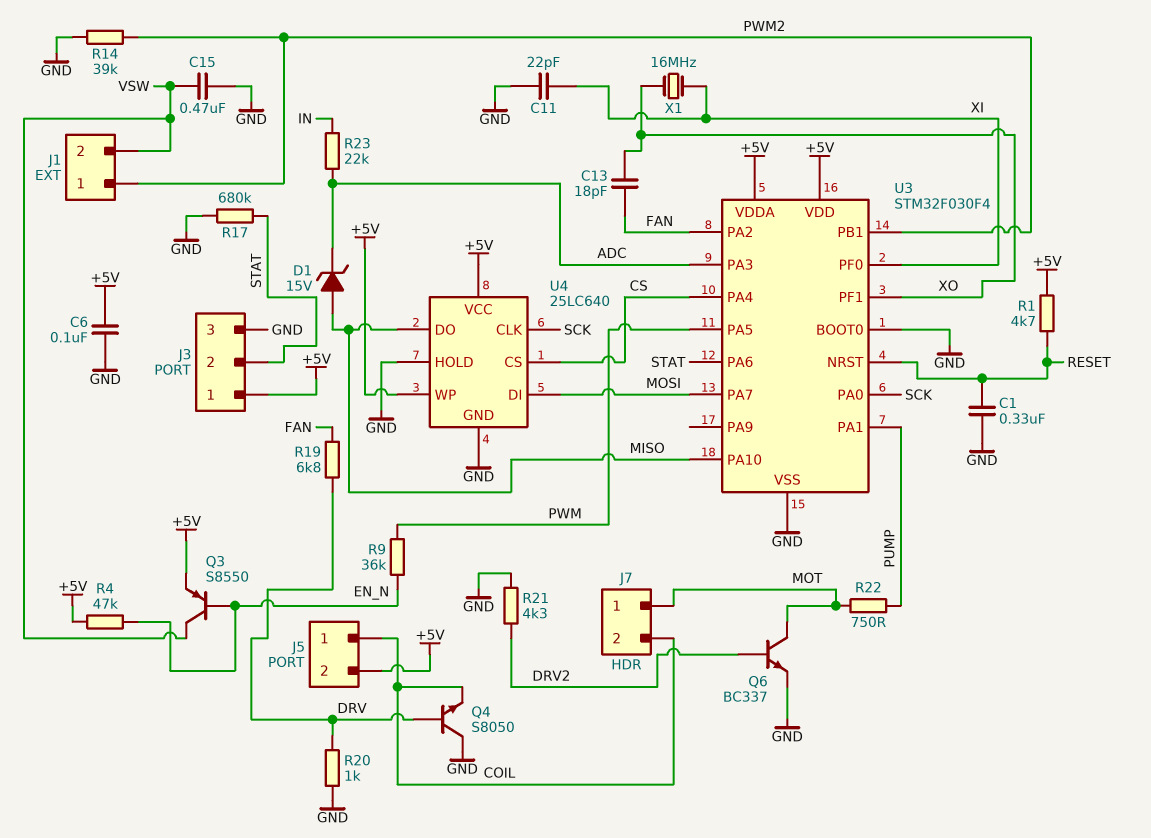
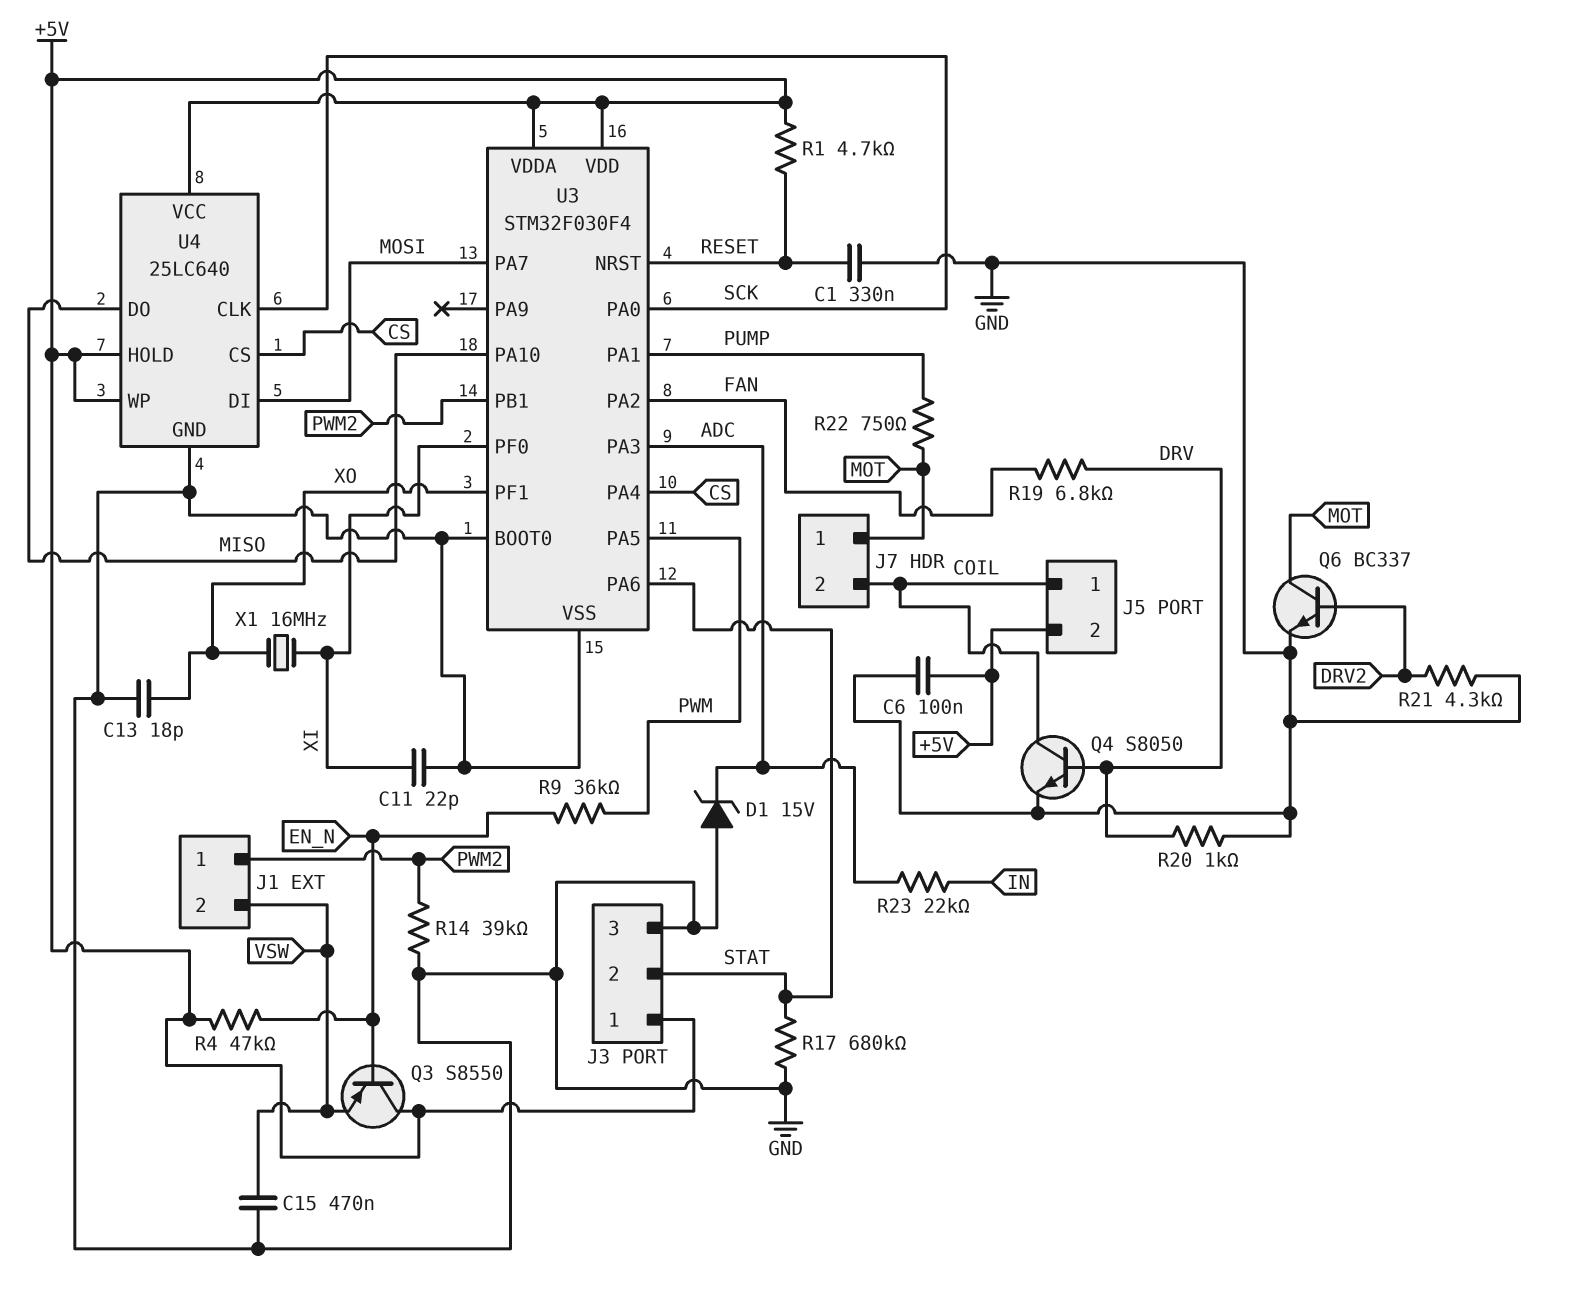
C13: 18pF (FAN, XO) -> 18pF (GND, XO)
D1: zener 15V (A MISO, K ADC) -> zener 15V (A GND, K ADC)
Q3: PNP S8550 (B EN_N, C VSW, E +5V) -> PNP S8550 (B EN_N, C +5V, E VSW)
Q4: NPN S8050 (B DRV, C GND, E COIL) -> NPN S8050 (B DRV, C COIL, E GND)
U4 pin HOLD: GND -> +5V

